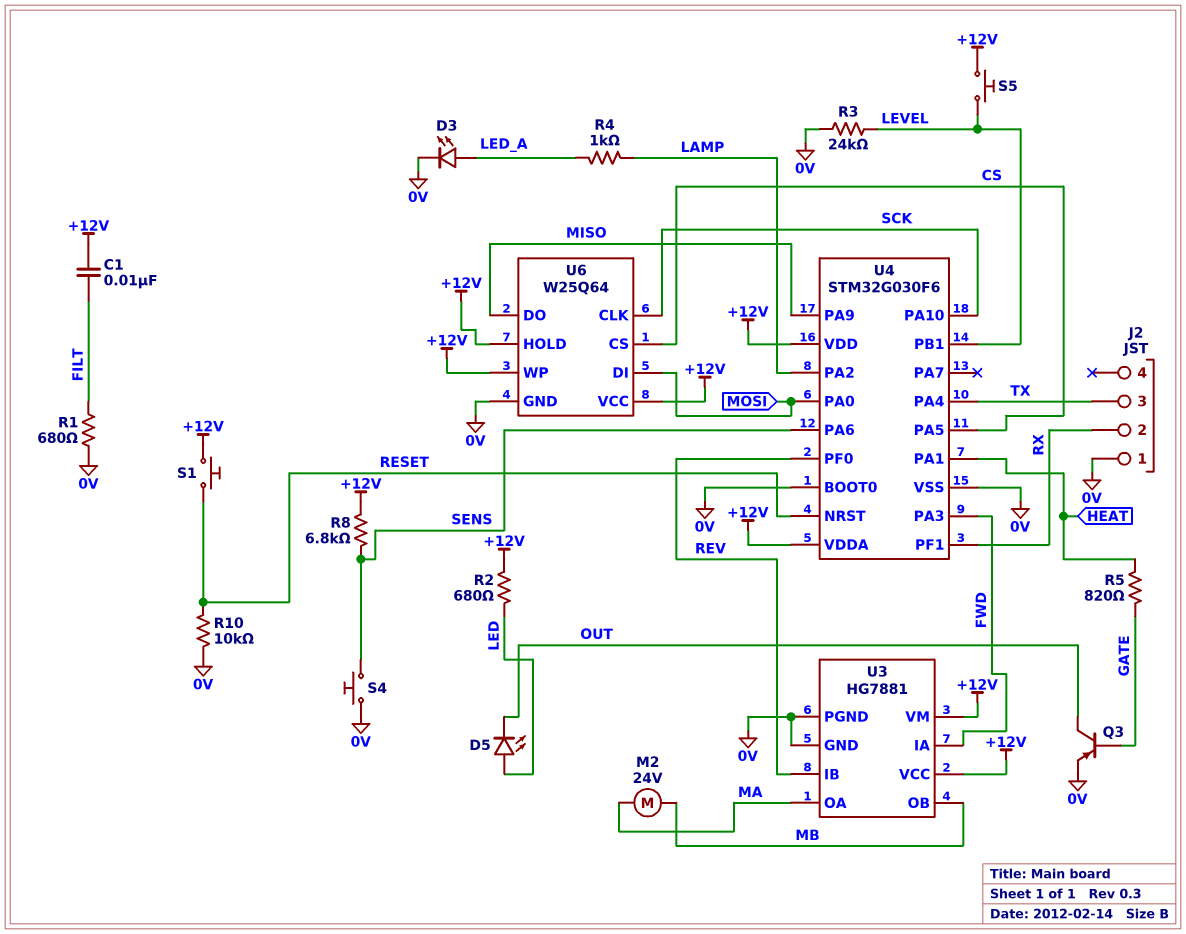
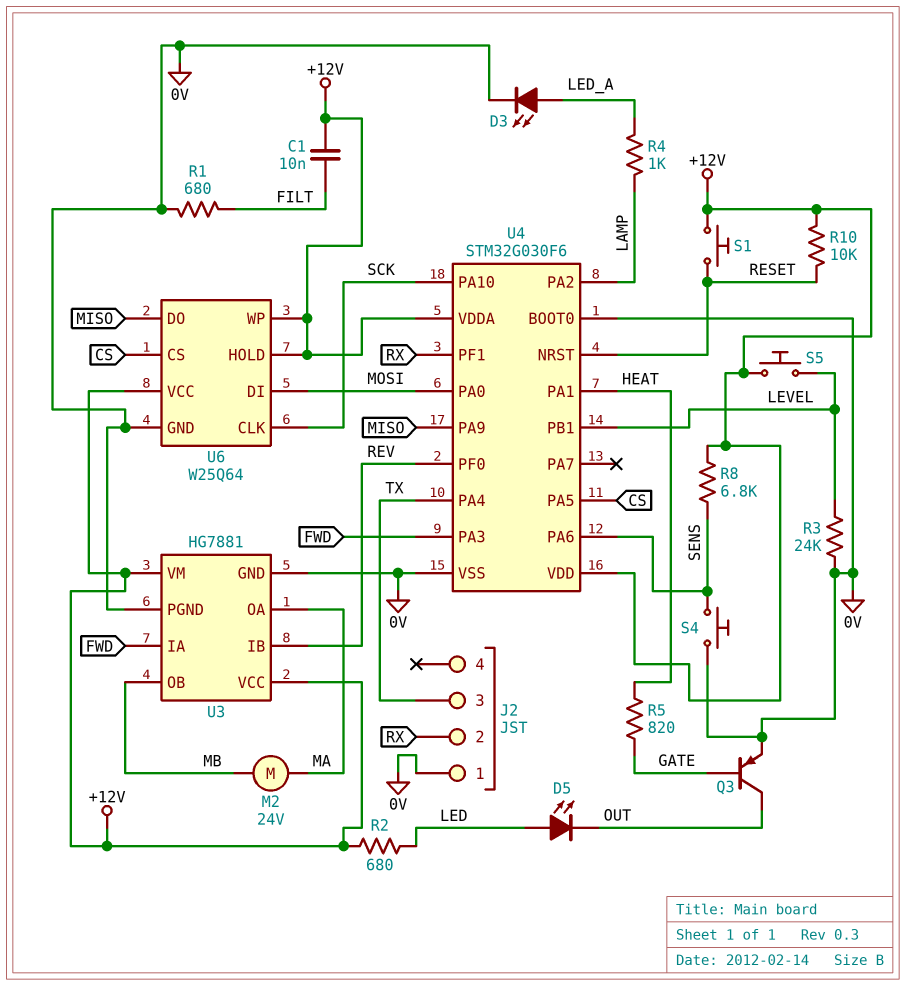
R10: 10k (0V, RESET) -> 10k (+12V, RESET)

